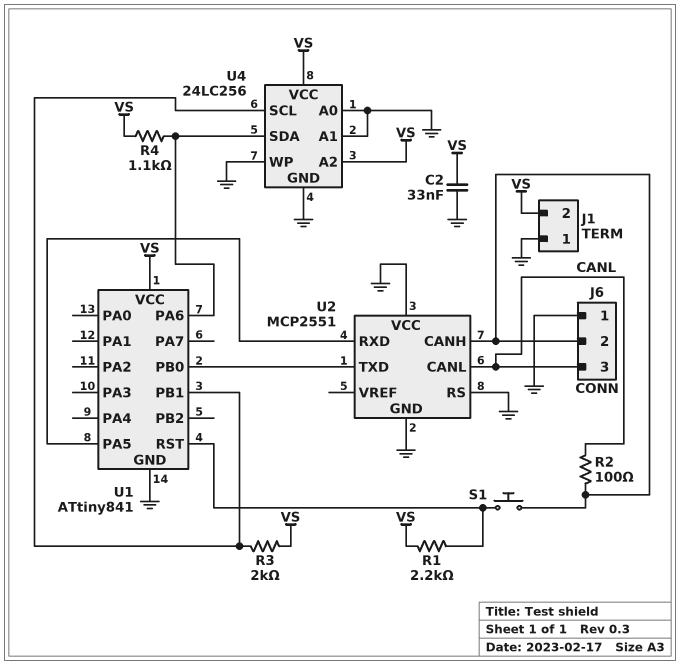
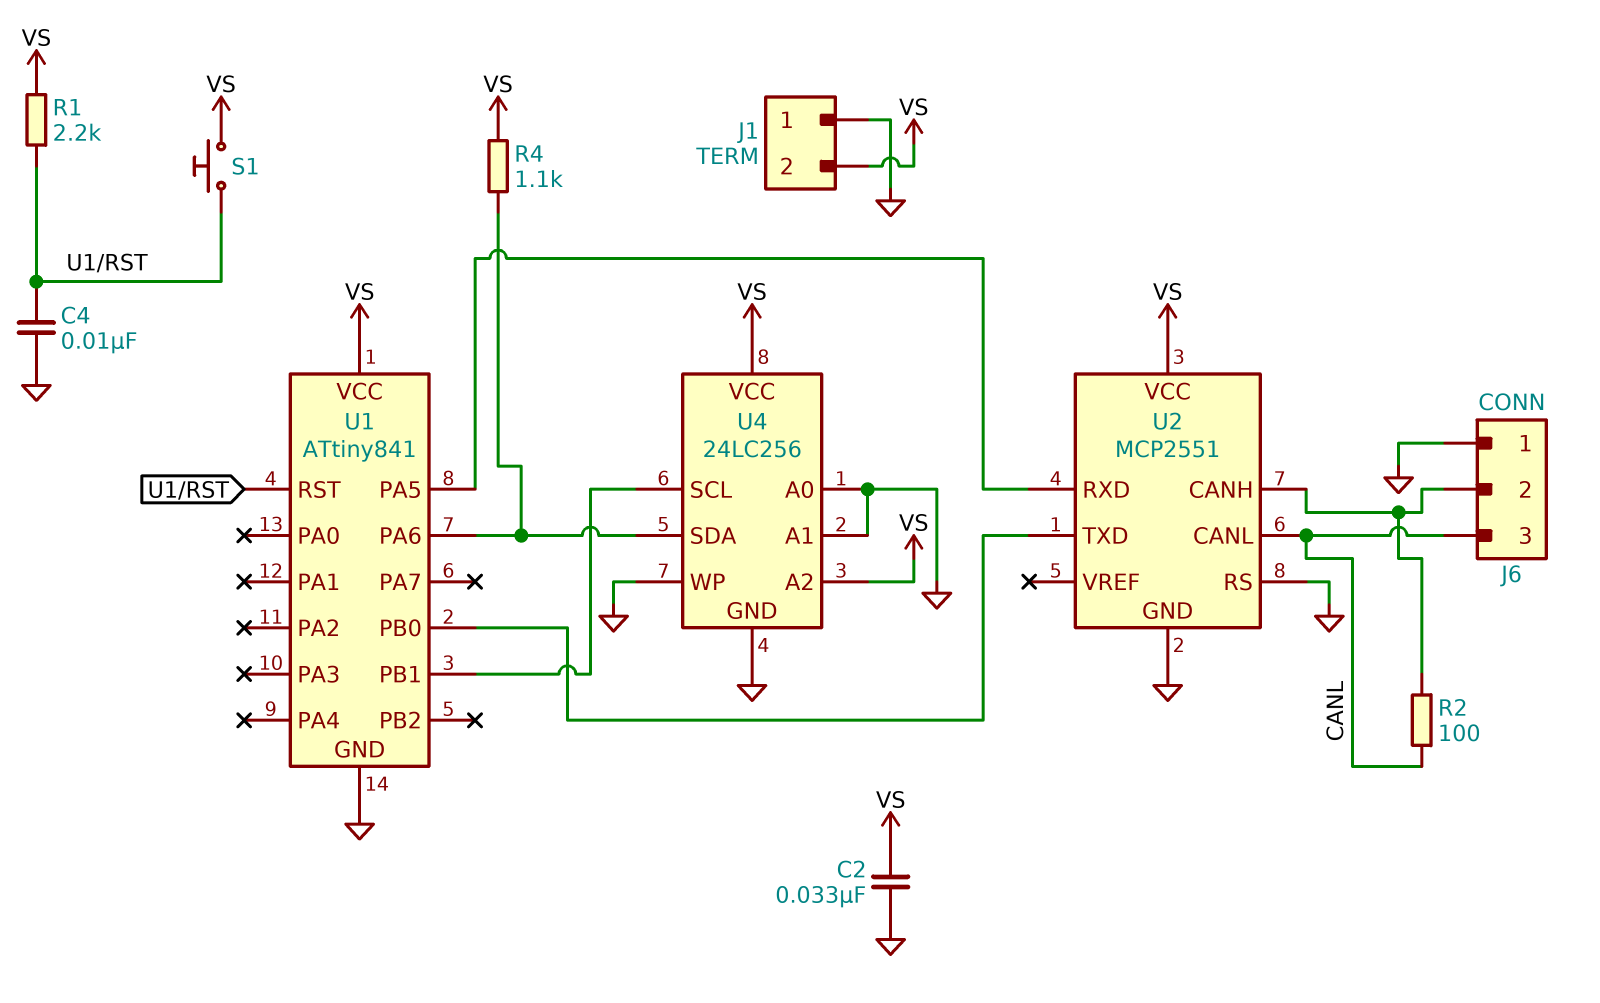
C4: none -> 10nF (GND, U1/RST)
R3: 2k (U1/PB1, VS) -> none
S1: button (J6/2, U1/RST) -> button (U1/RST, VS)
U2 pin VCC: GND -> VS

